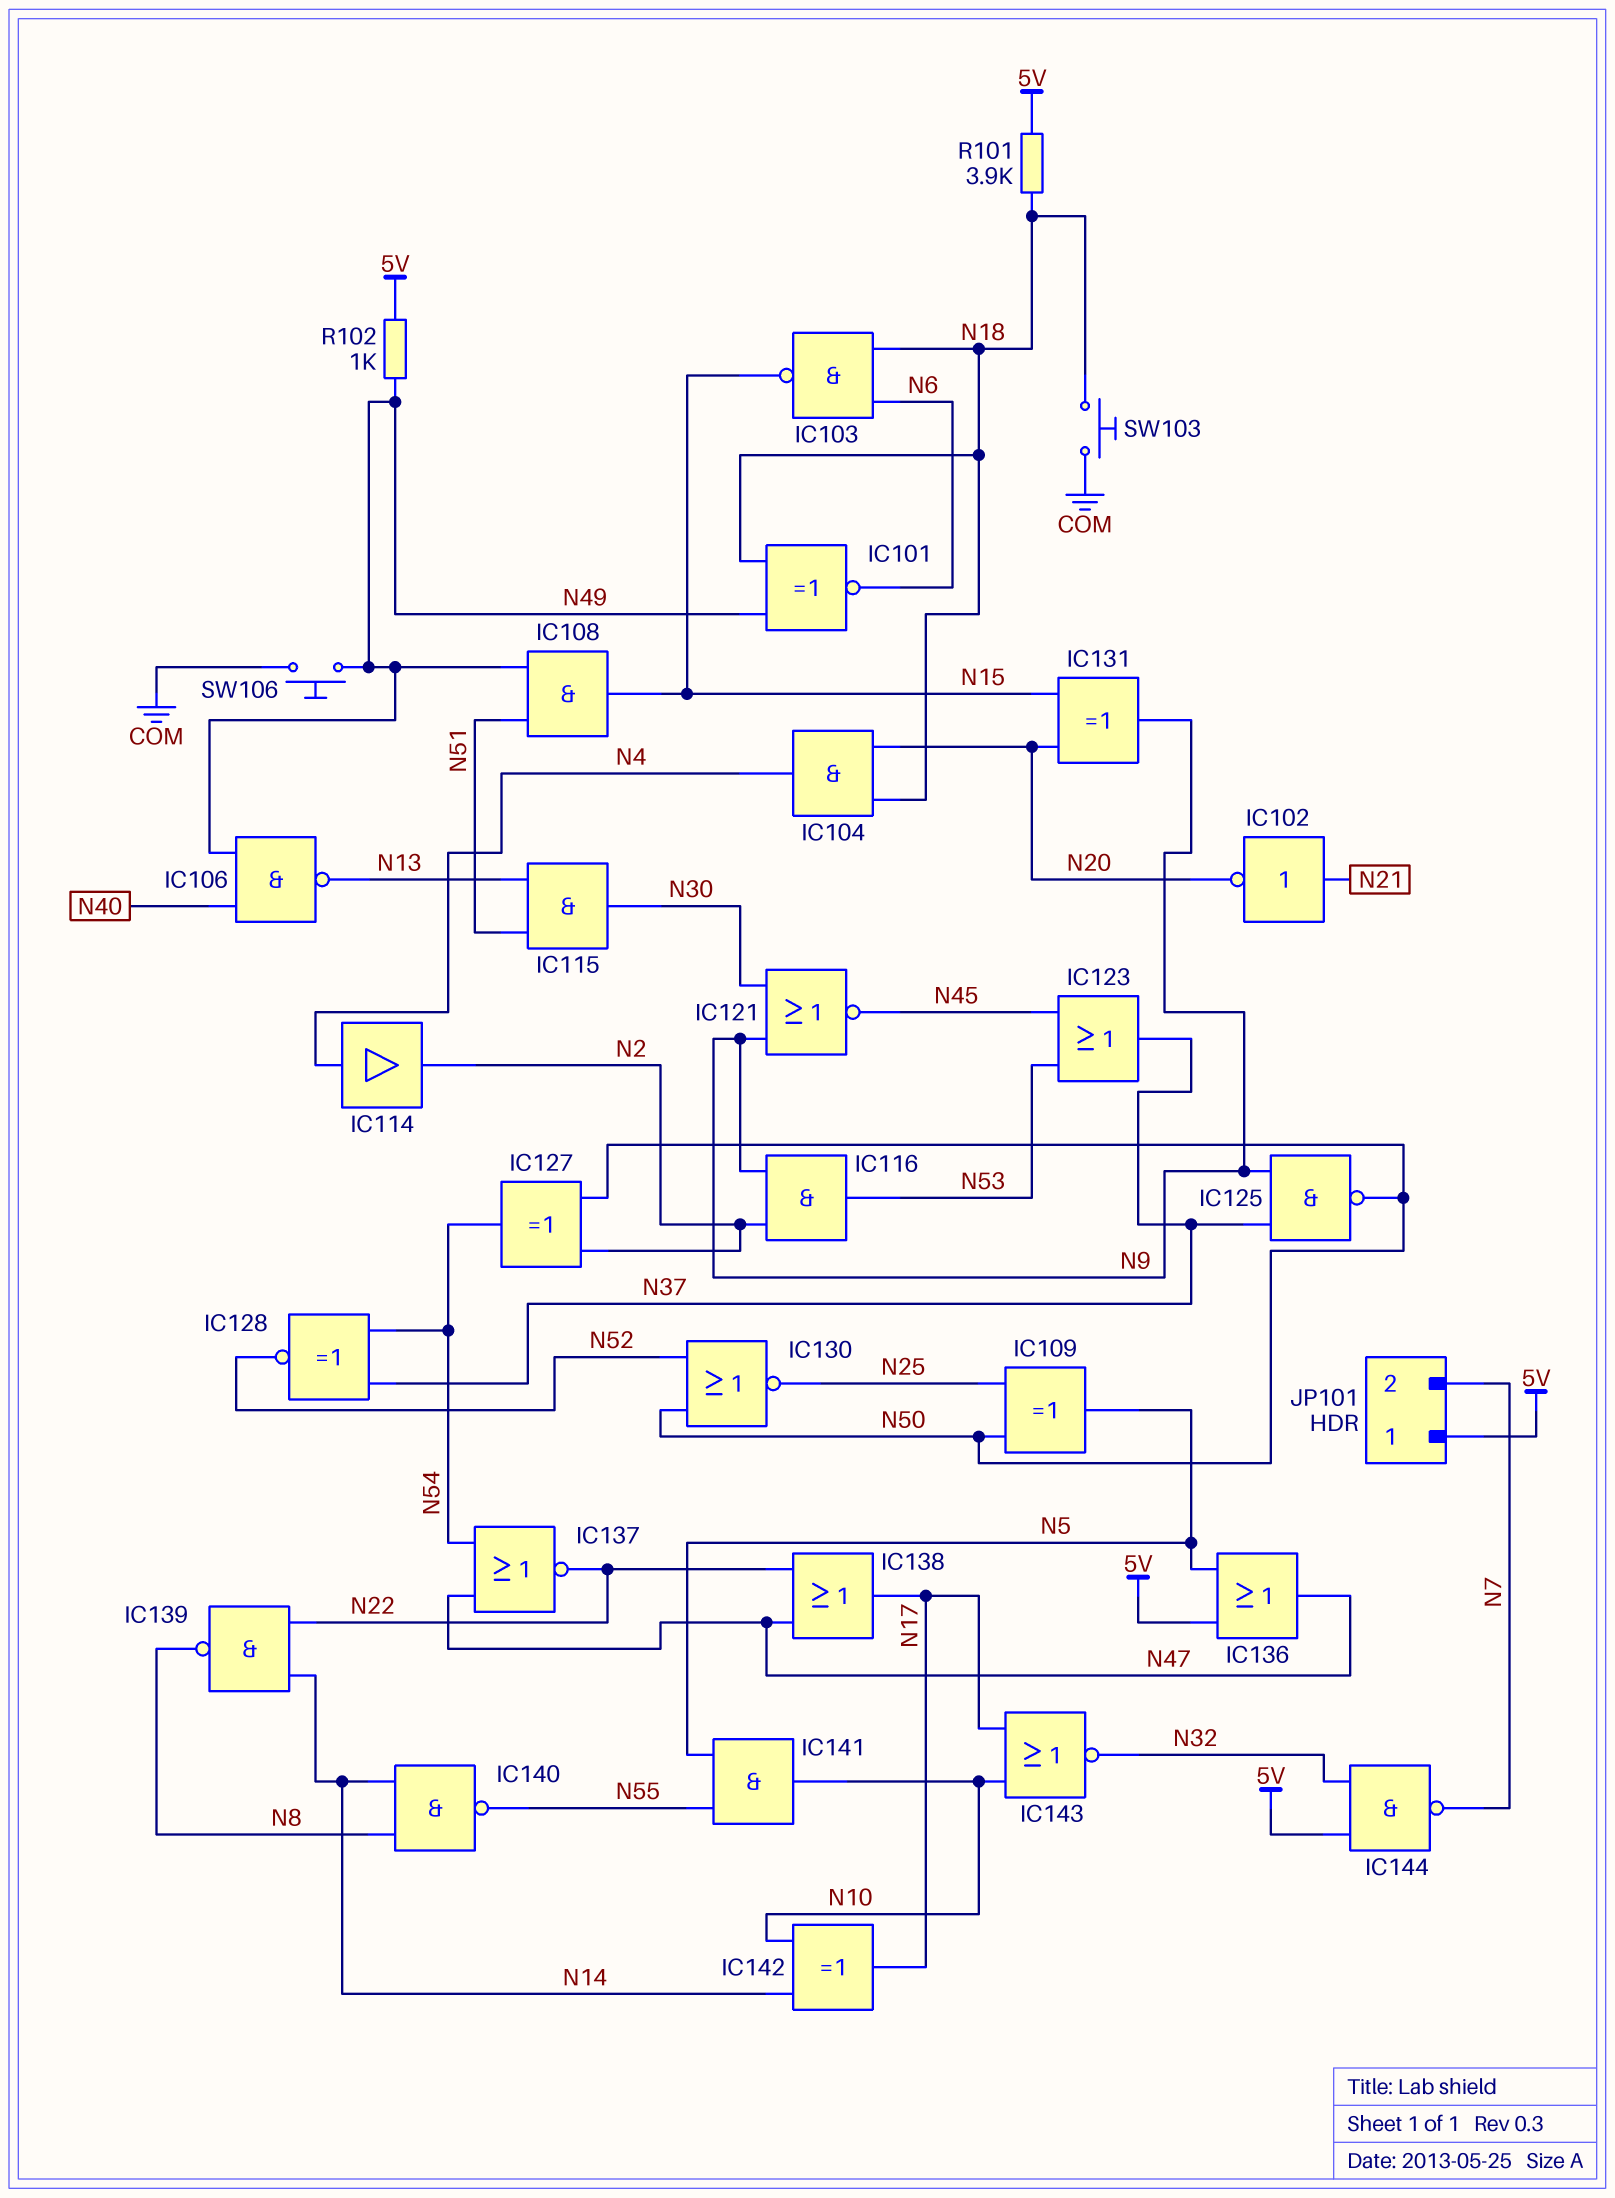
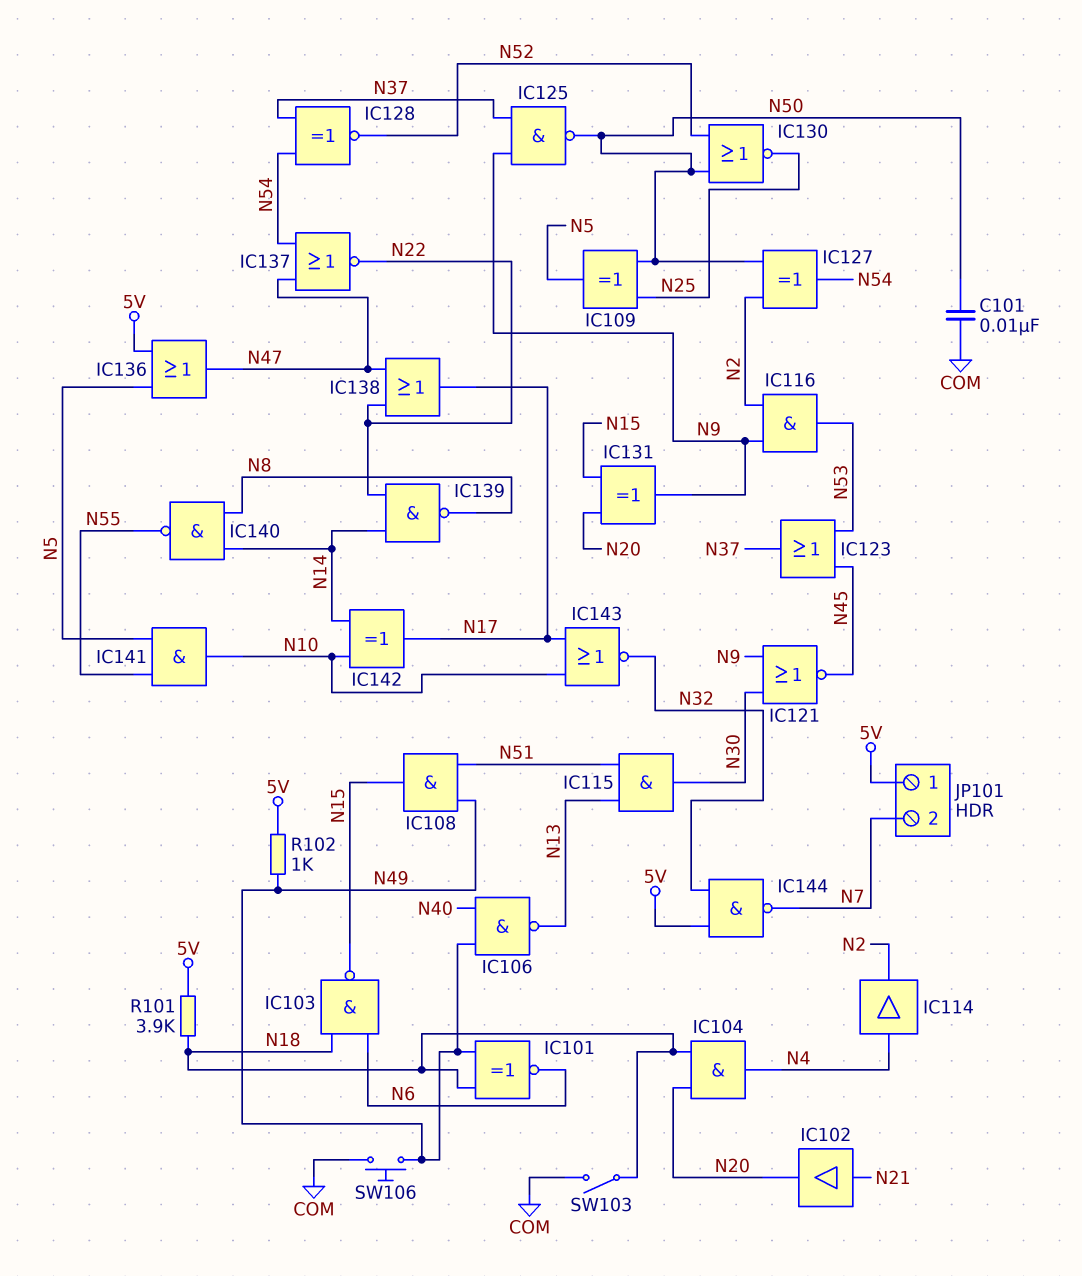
C101: none -> 10nF (COM, N50)
IC102: NOT (in N21, out N20) -> buffer (in N21, out N20)
SW103: button (COM, N18) -> switch (COM, N18)

